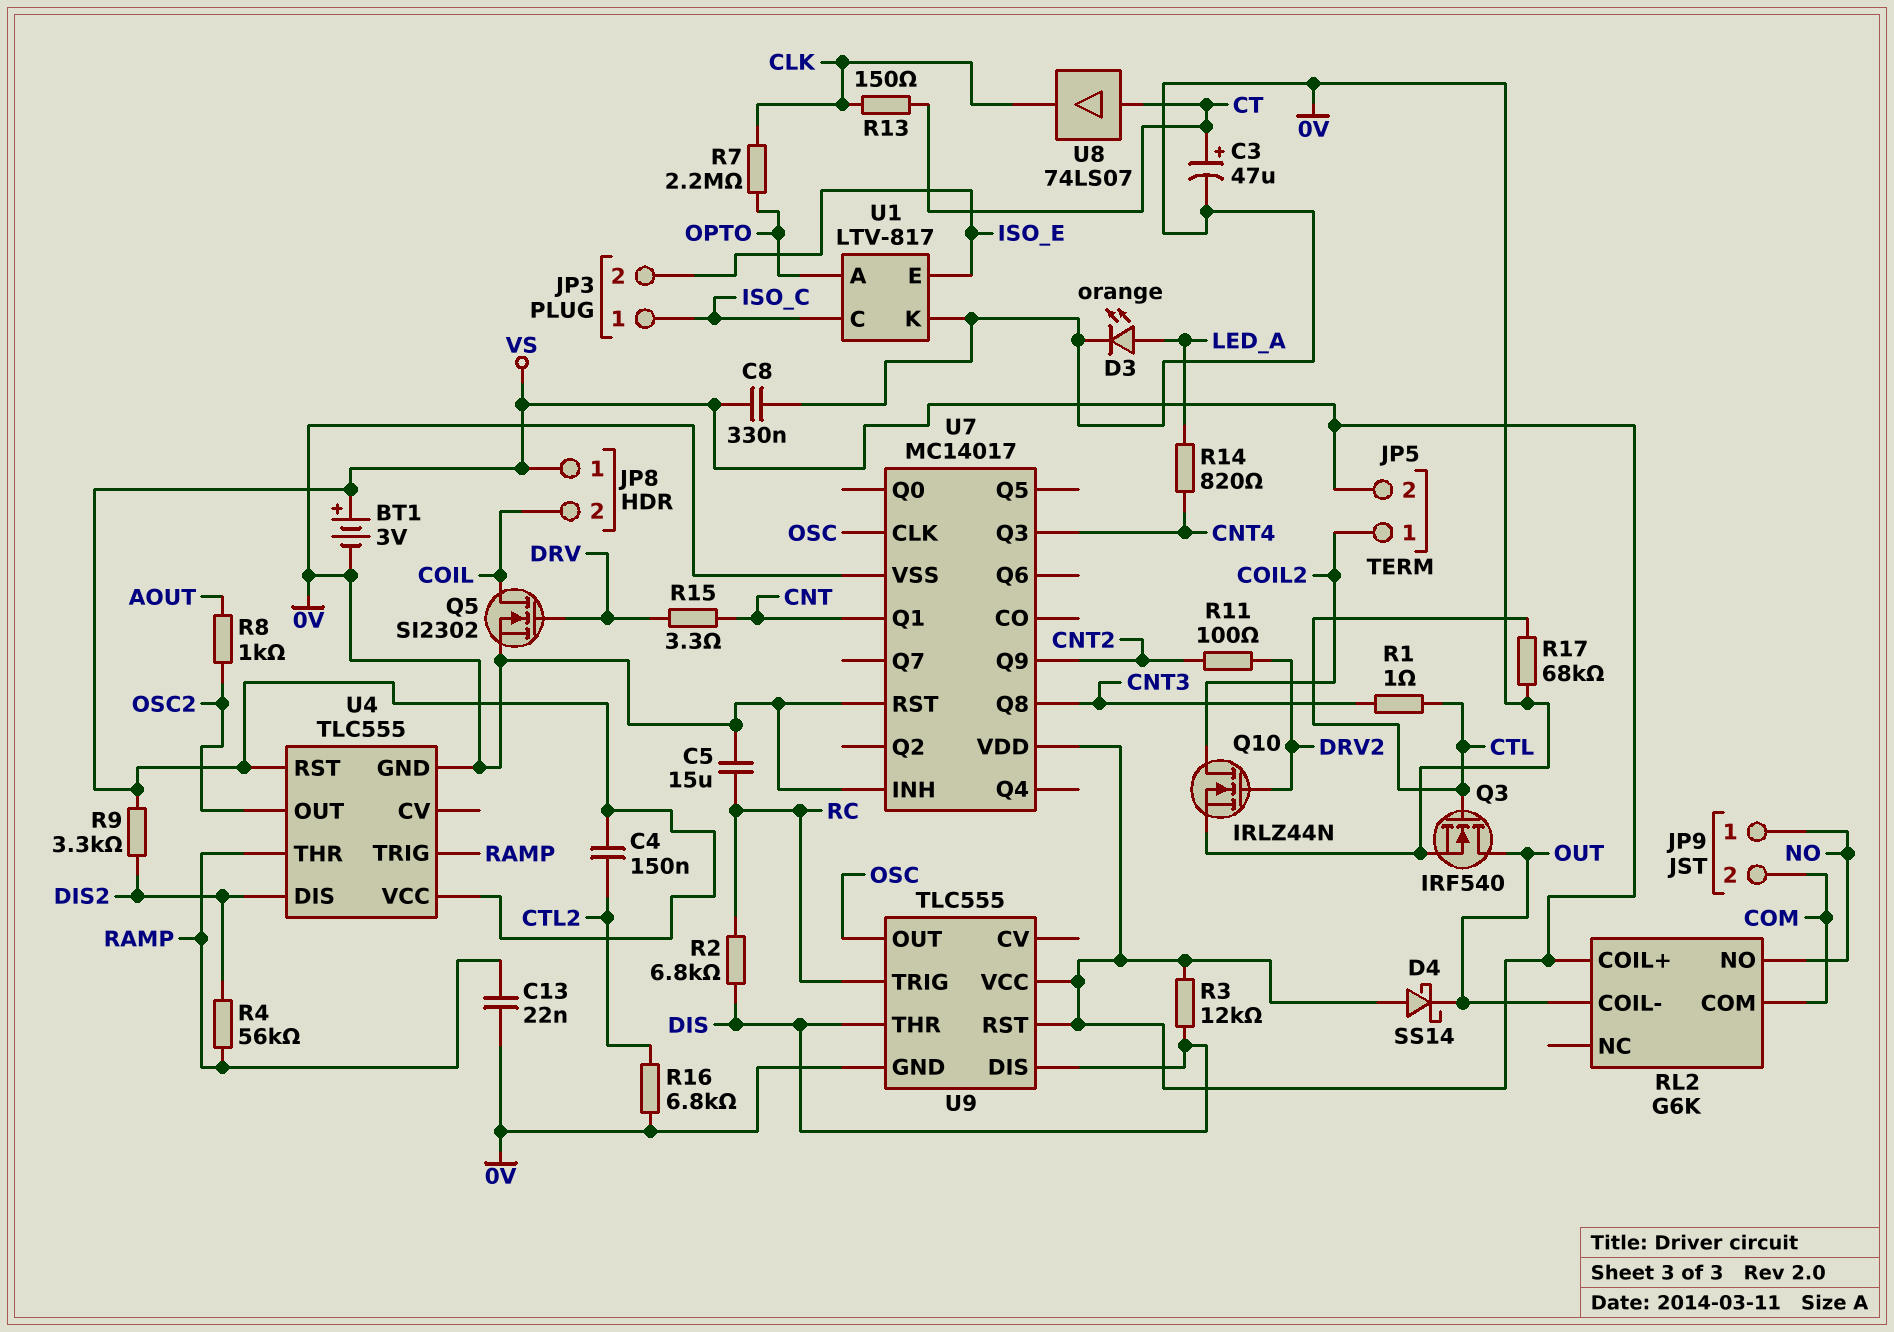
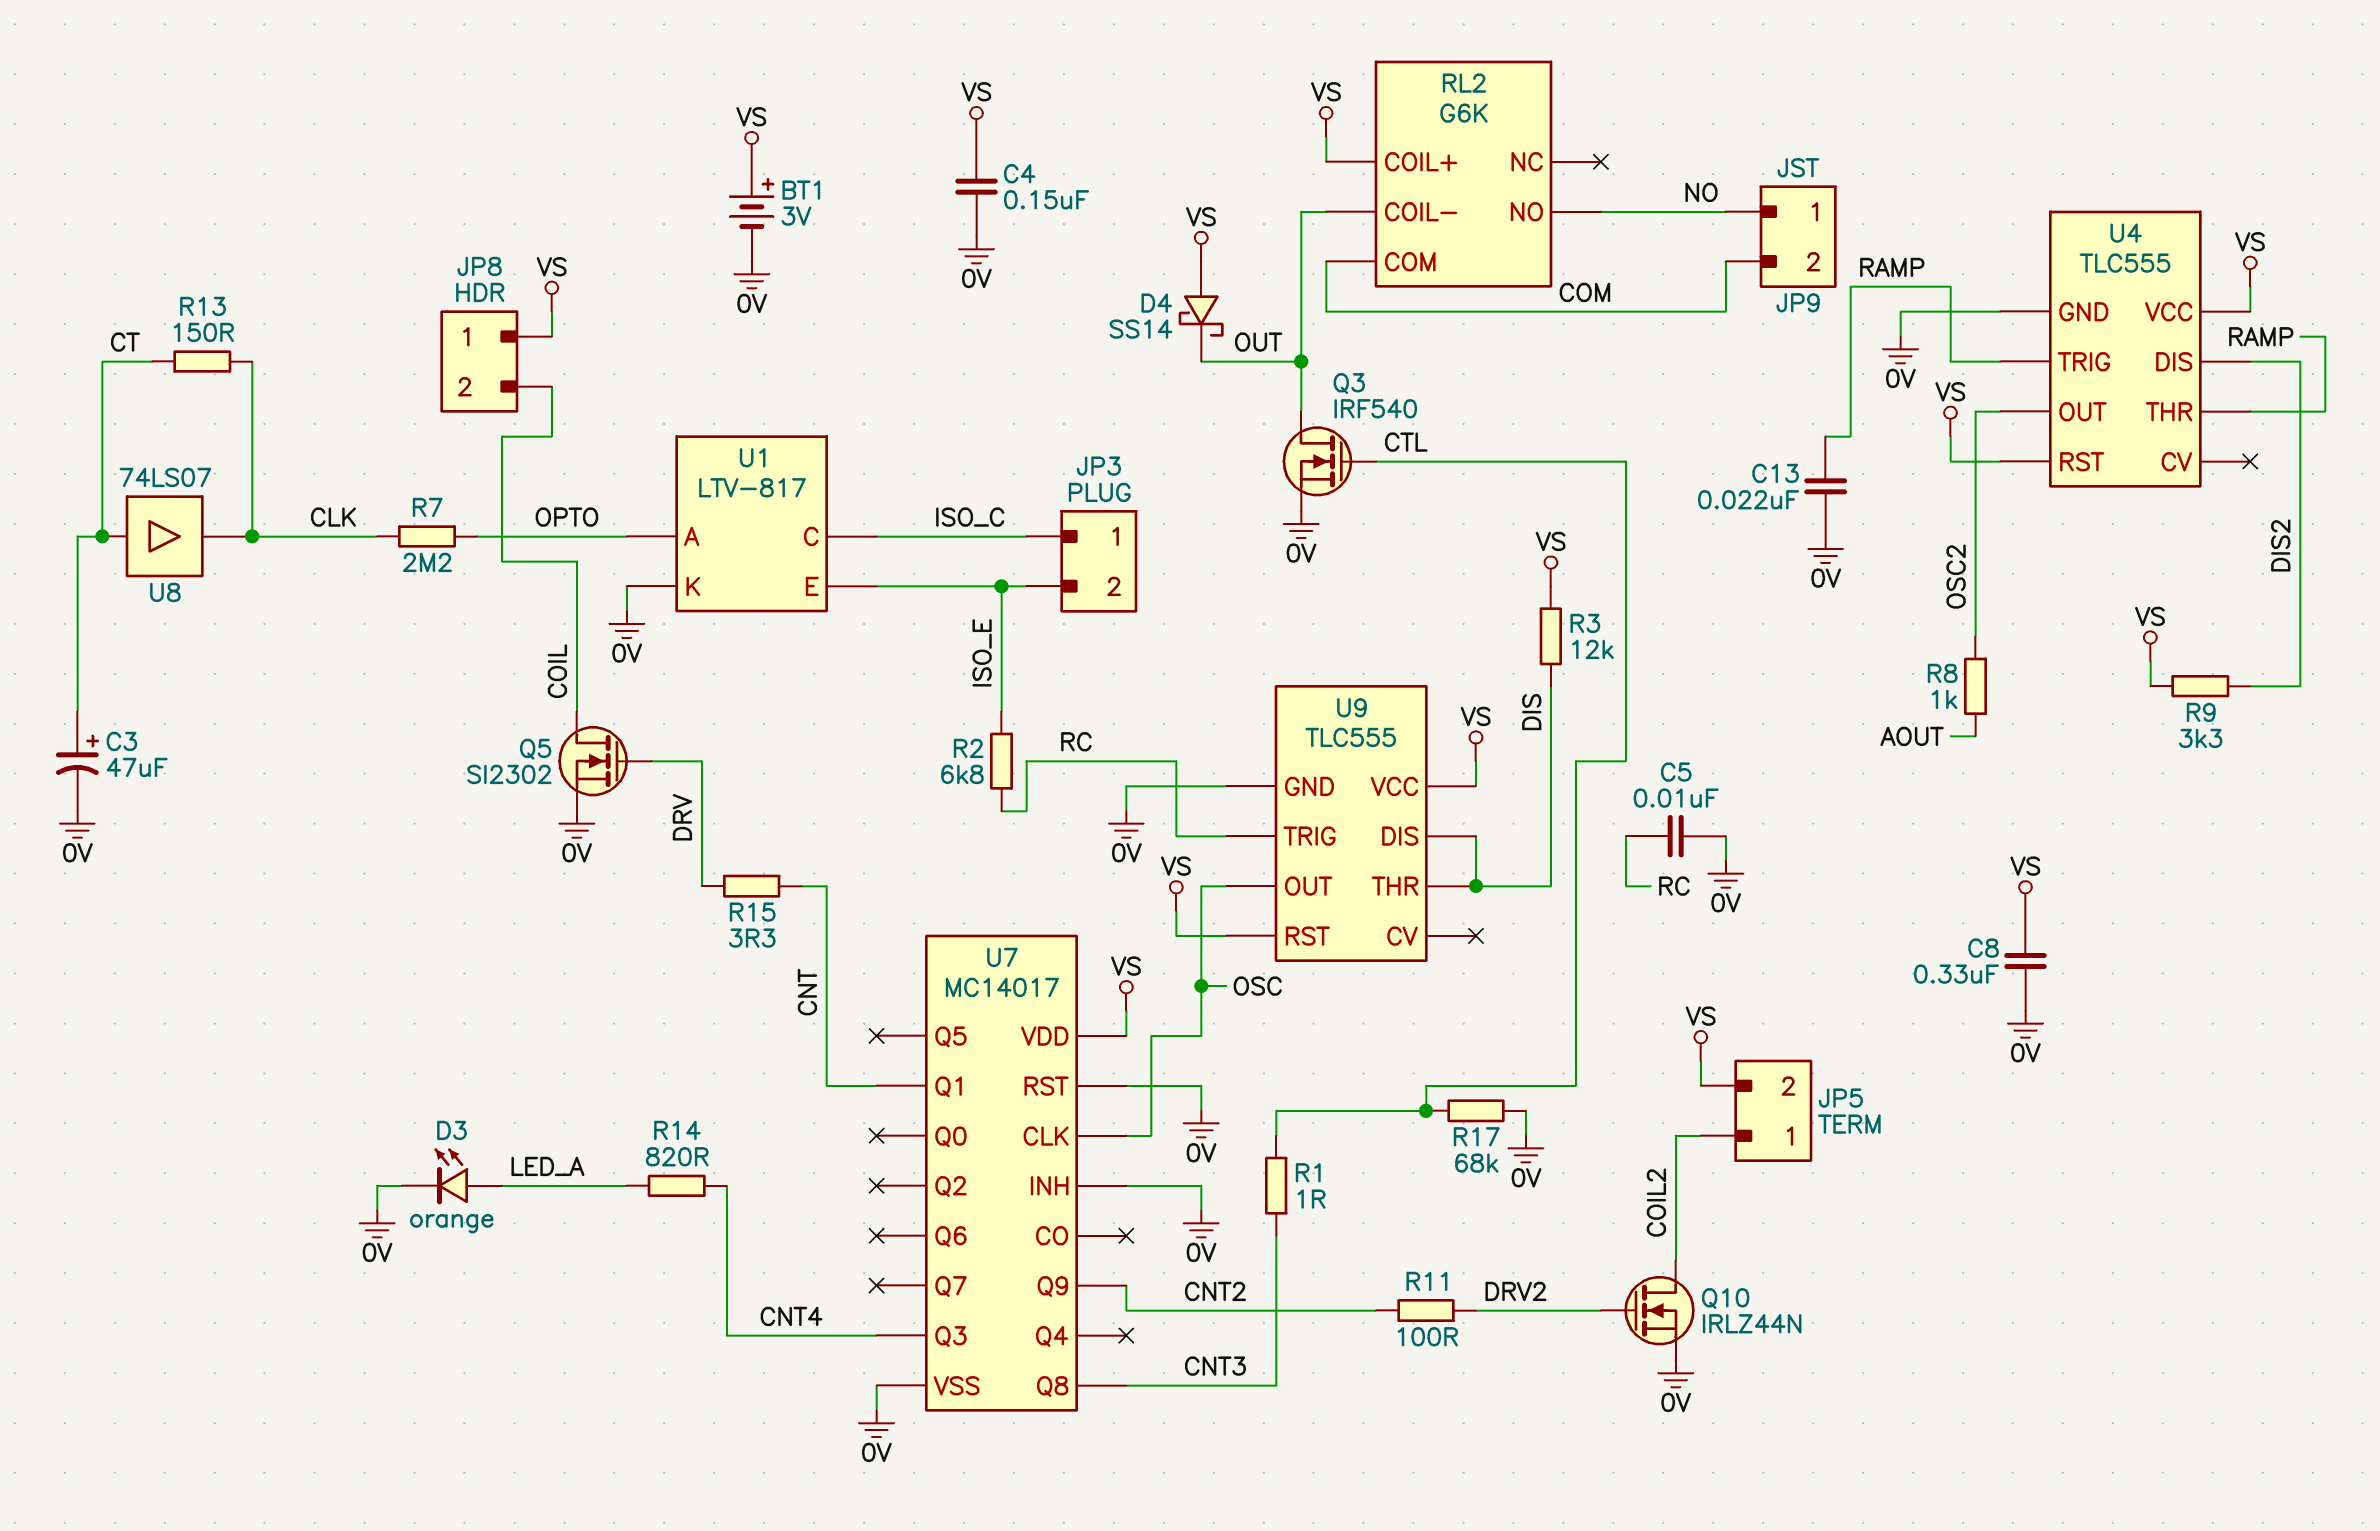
C4: 150nF (CTL2, VS) -> 150nF (0V, VS)
C5: 15uF (0V, RC) -> 10nF (0V, RC)
R2: 6.8k (DIS, RC) -> 6.8k (ISO_E, RC)
R4: 56k (DIS2, RAMP) -> none
R16: 6.8k (0V, CTL2) -> none

